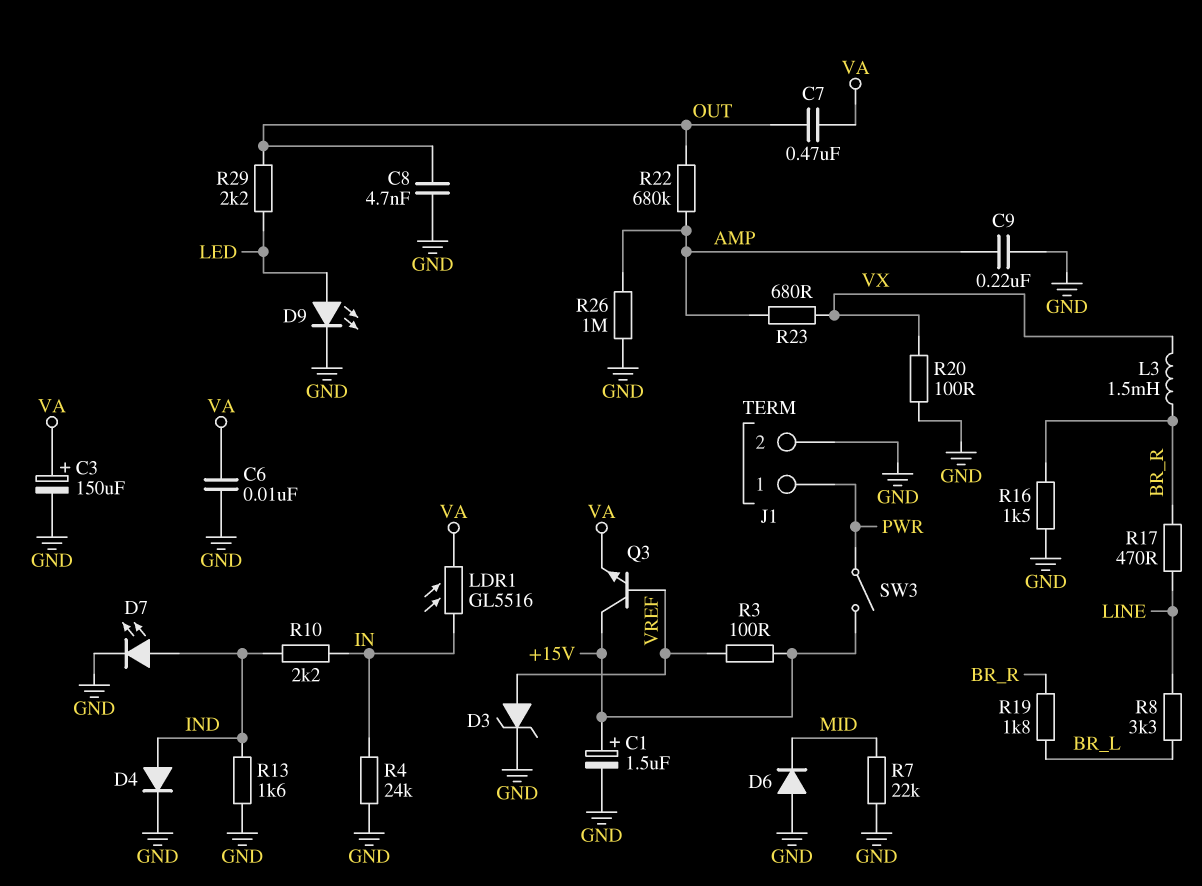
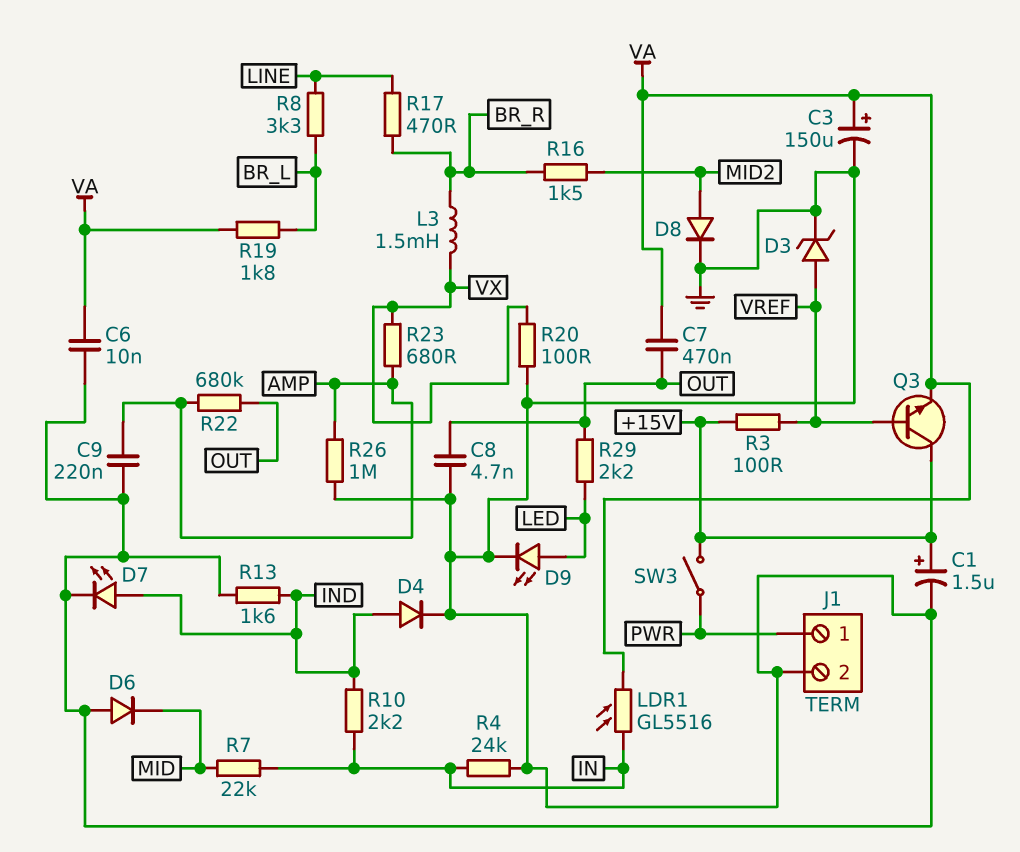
D8: none -> diode (A MID2, K GND)
R7: 22k (GND, MID) -> 22k (IN, MID)
R16: 1.5k (BR_R, GND) -> 1.5k (BR_R, MID2)
R19: 1.8k (BR_L, BR_R) -> 1.8k (BR_L, VA)

